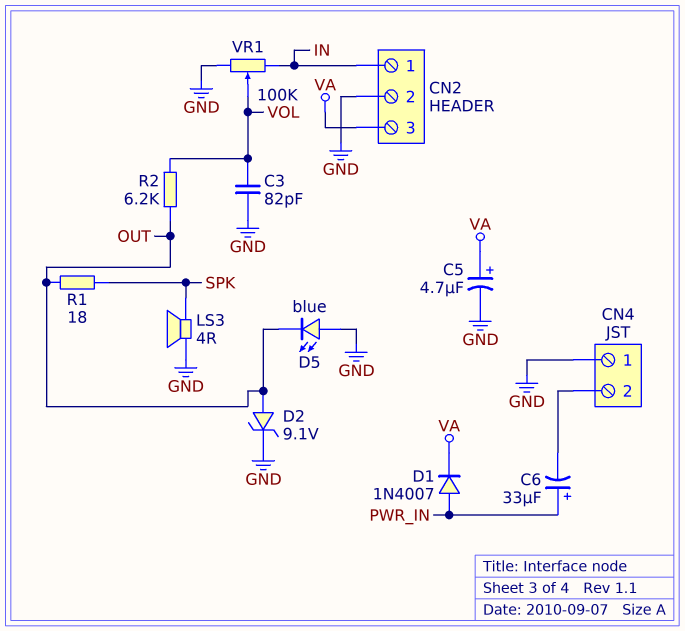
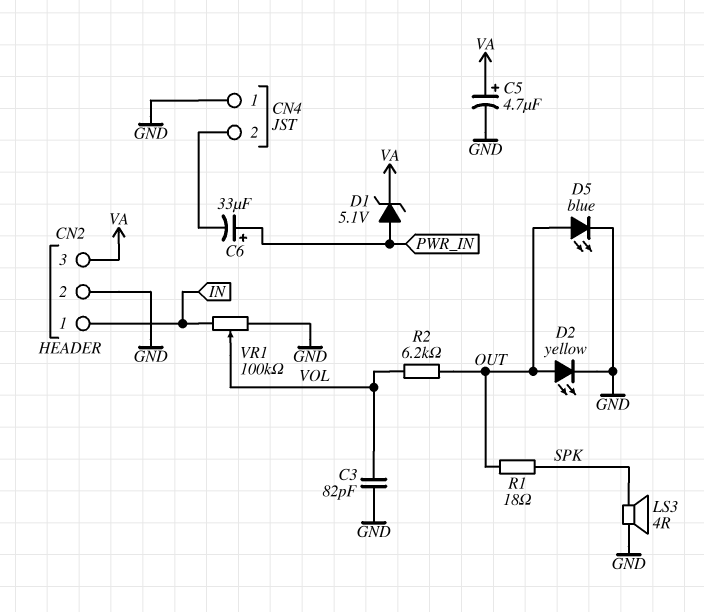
D1: diode 1N4007 (A PWR_IN, K VA) -> zener 5.1V (A PWR_IN, K VA)
D2: zener 9.1V (A OUT, K GND) -> LED yellow (A OUT, K GND)
D5: LED blue (A GND, K OUT) -> LED blue (A OUT, K GND)

